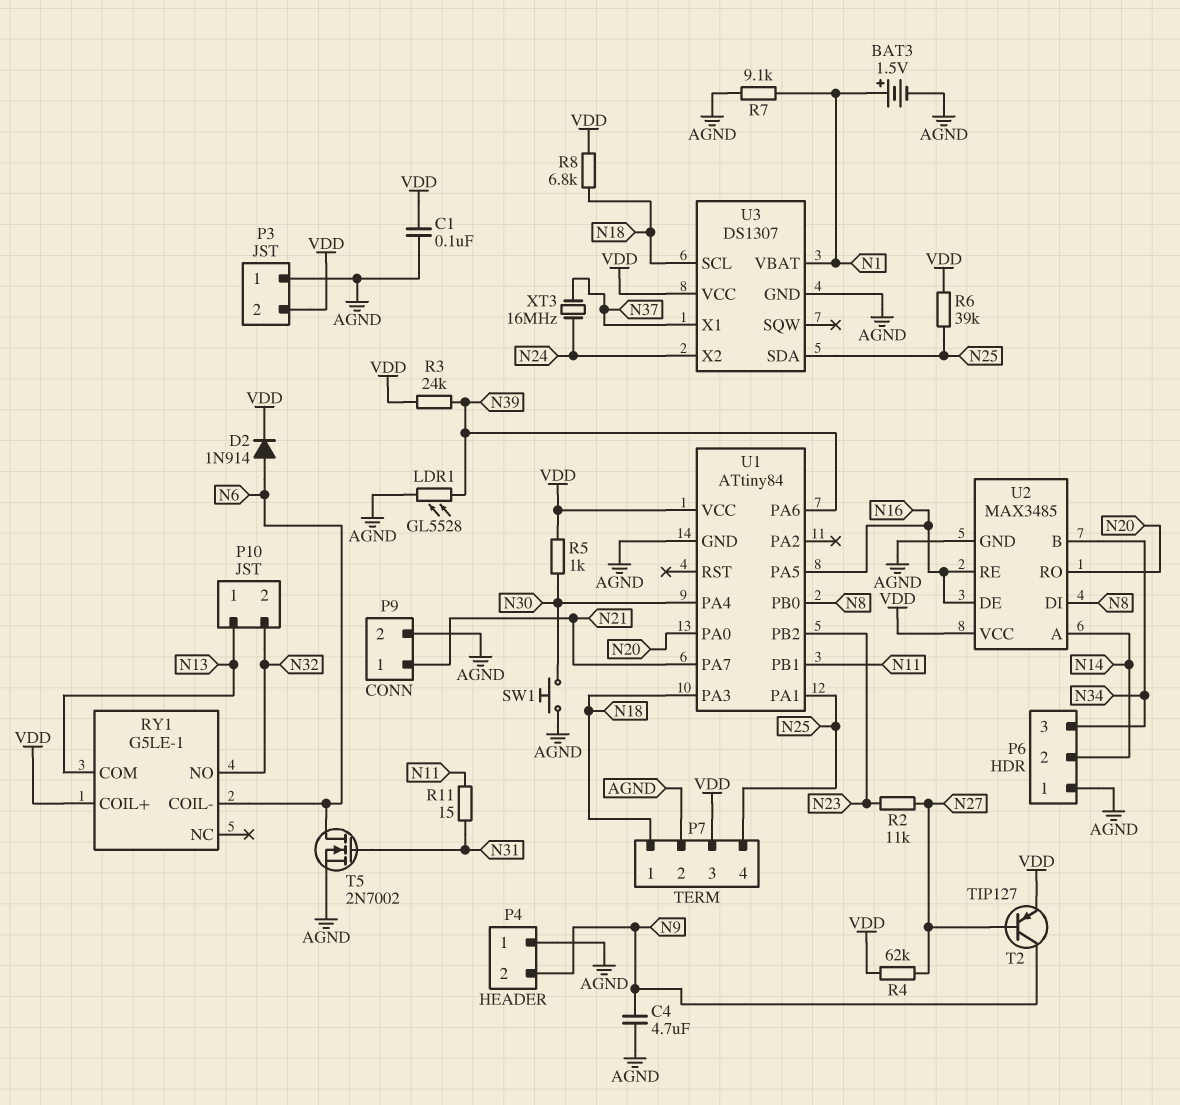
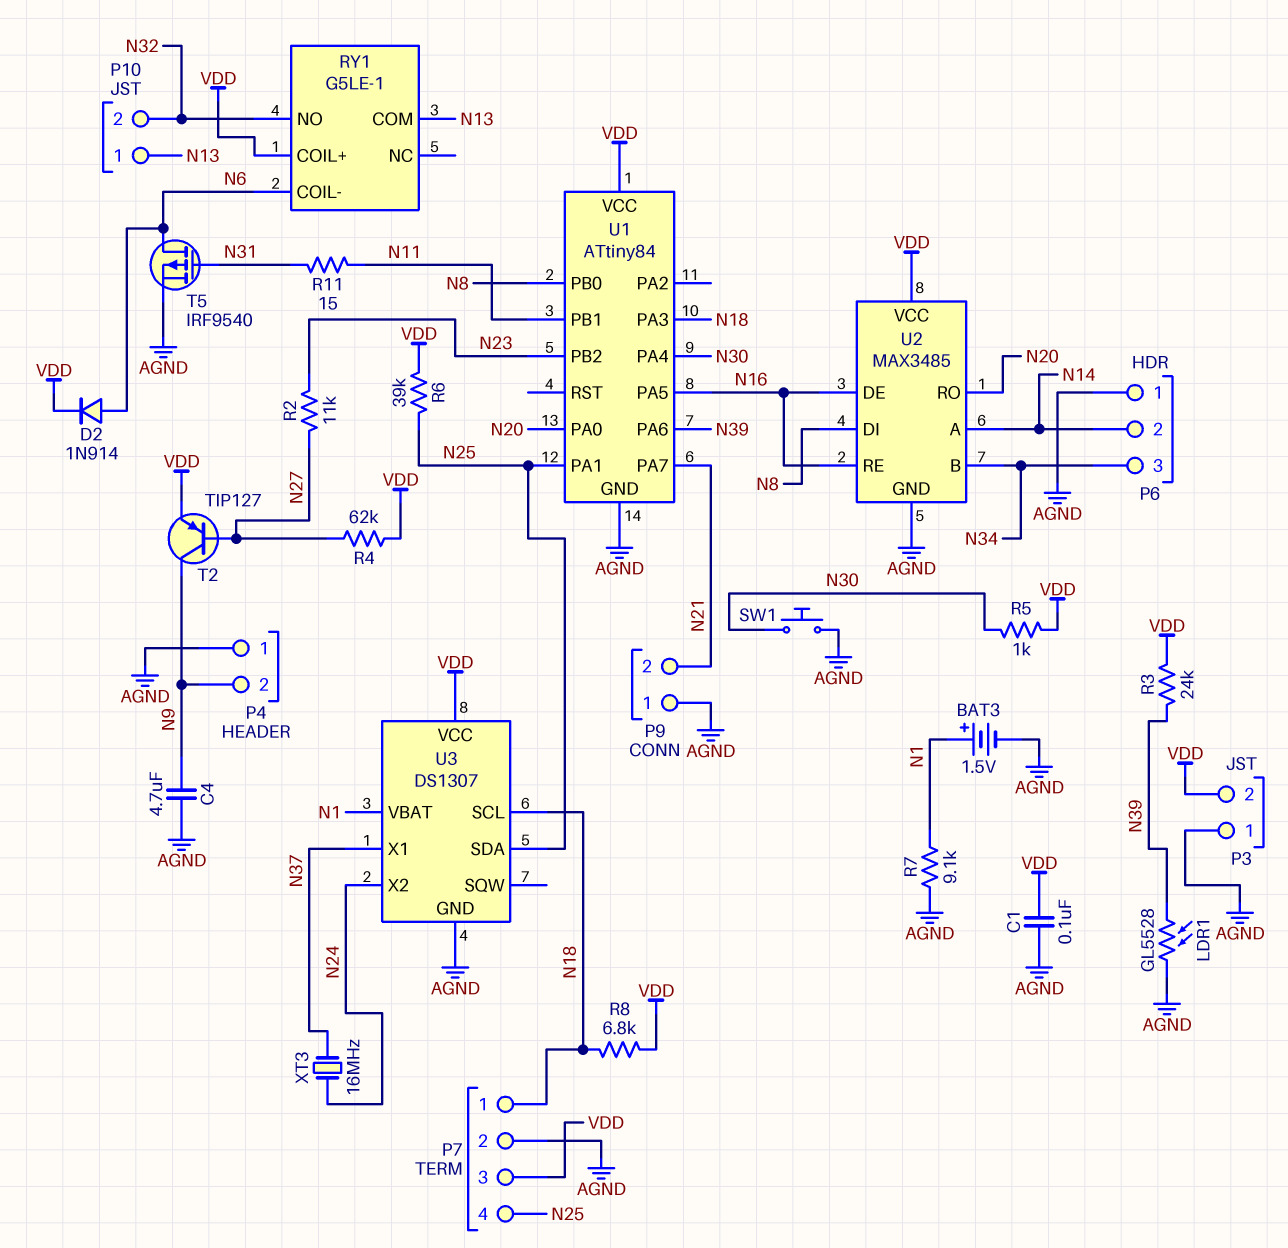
P9 pin 1: N21 -> AGND
P9 pin 2: AGND -> N21
T5: NMOS 2N7002 (G N31, D N6, S AGND) -> PMOS IRF9540 (G N31, D N6, S AGND)

